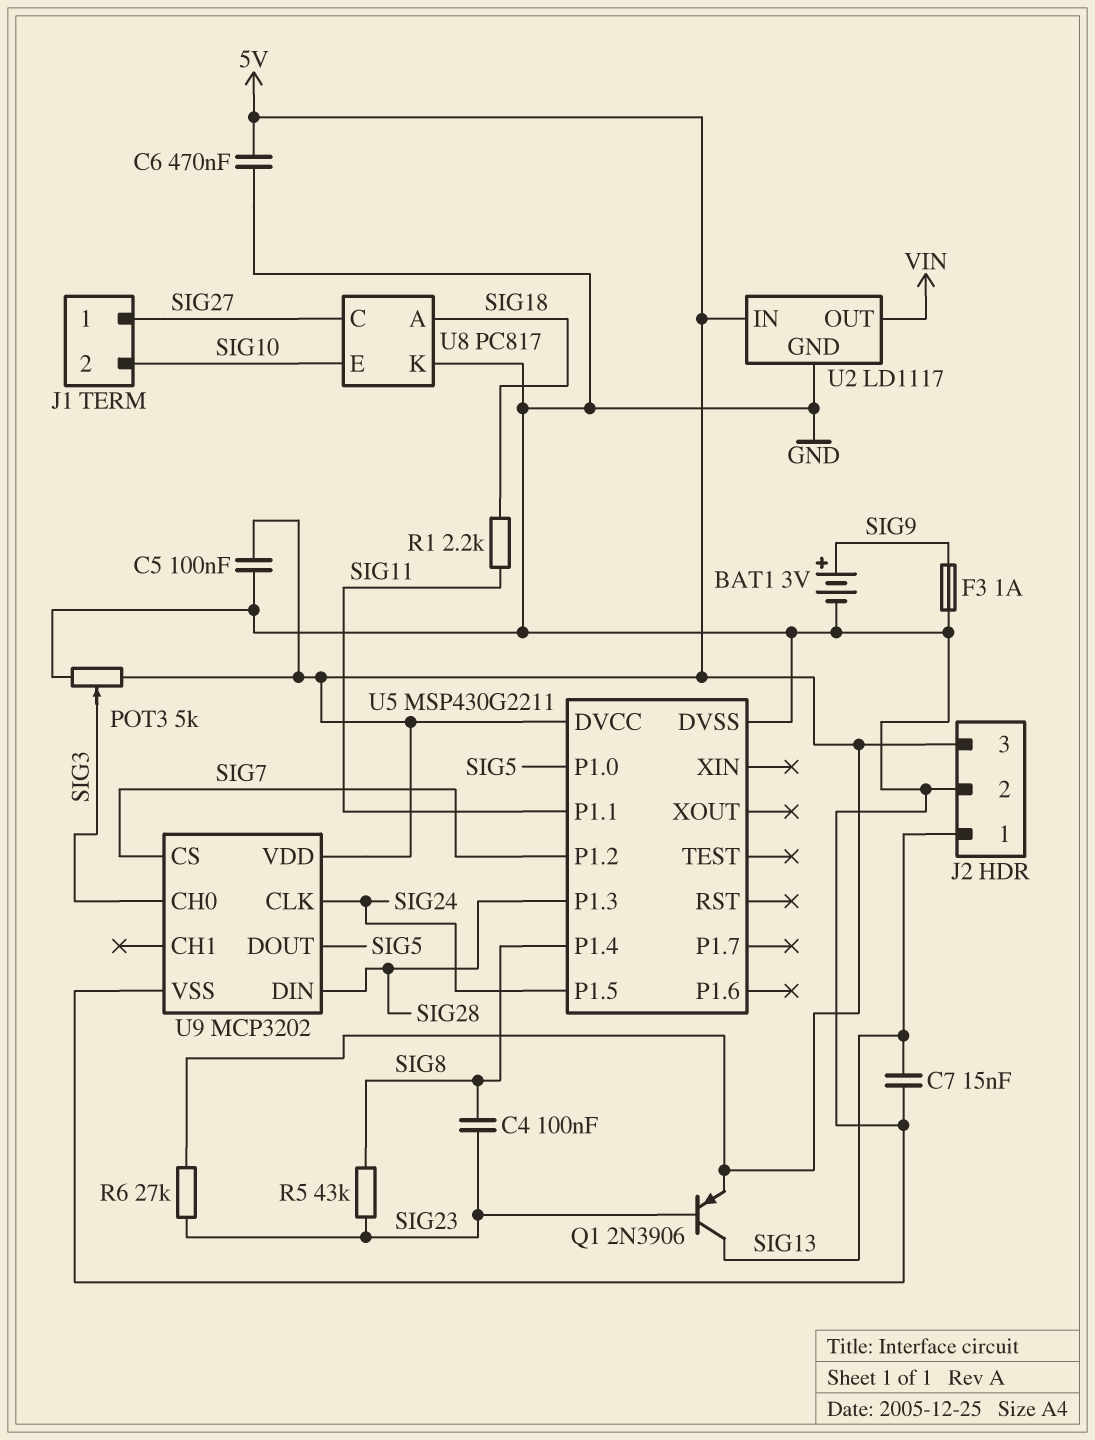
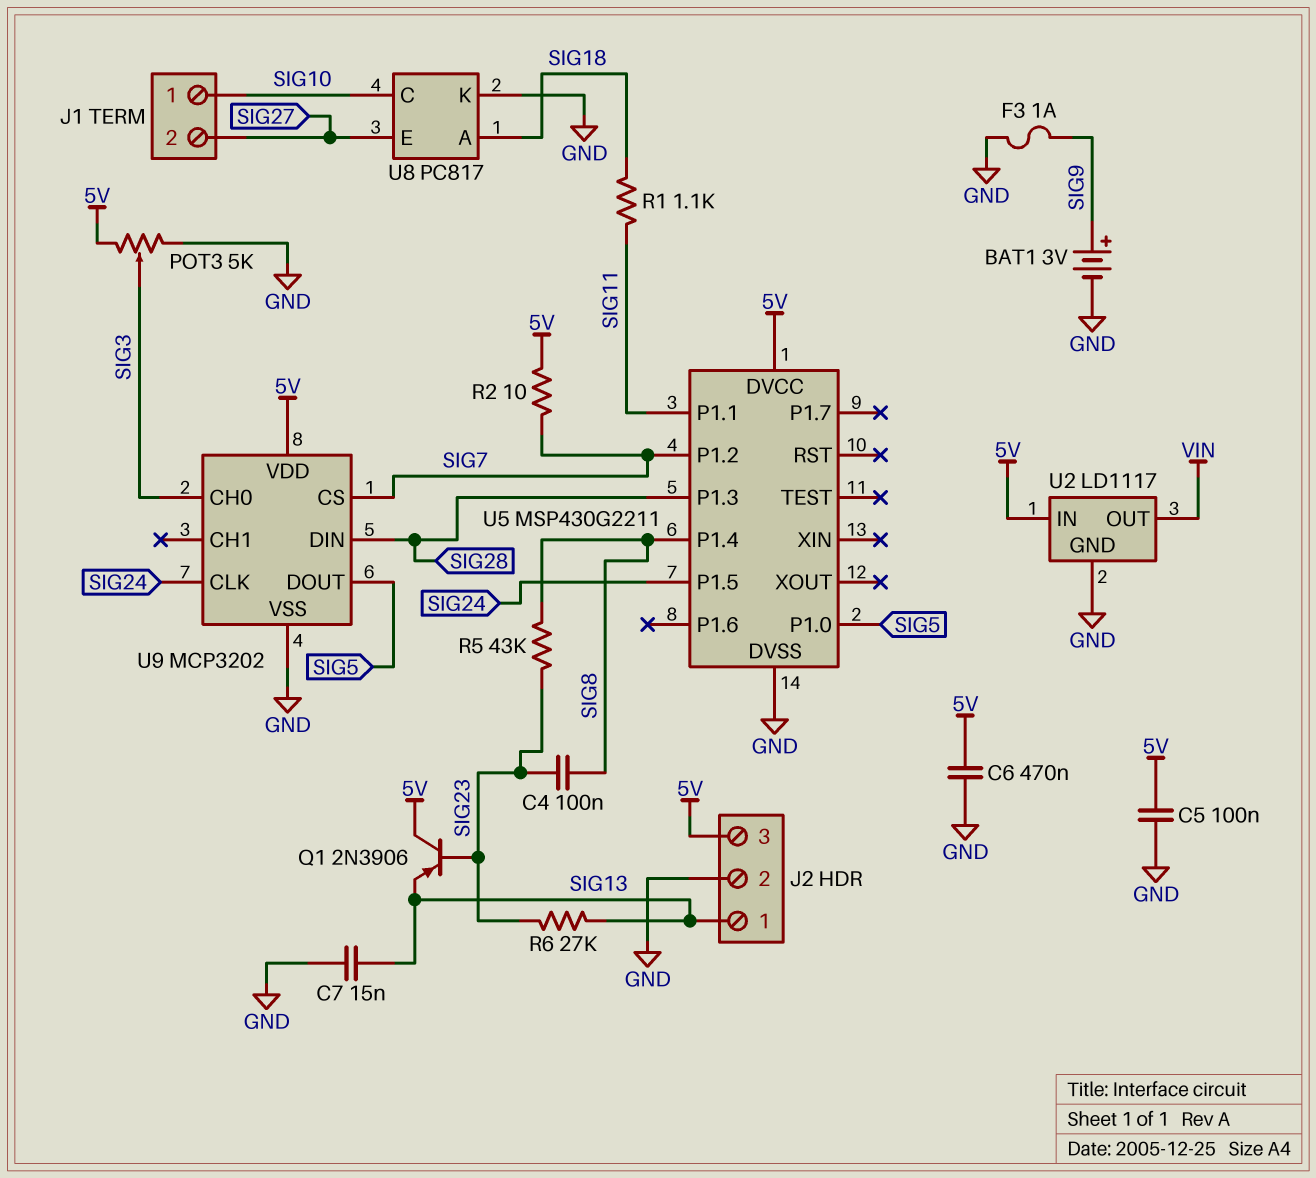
J1 pin 1: SIG27 -> SIG10
J1 pin 2: SIG10 -> SIG27
Q1: PNP 2N3906 (B SIG23, C SIG13, E 5V) -> PNP 2N3906 (B SIG23, C 5V, E SIG13)
R1: 2.2k (SIG11, SIG18) -> 1.1k (SIG11, SIG18)
R2: none -> 10 (5V, SIG7)
R6: 27k (5V, SIG23) -> 27k (SIG13, SIG23)
U8 pin C: SIG27 -> SIG10
U8 pin E: SIG10 -> SIG27

